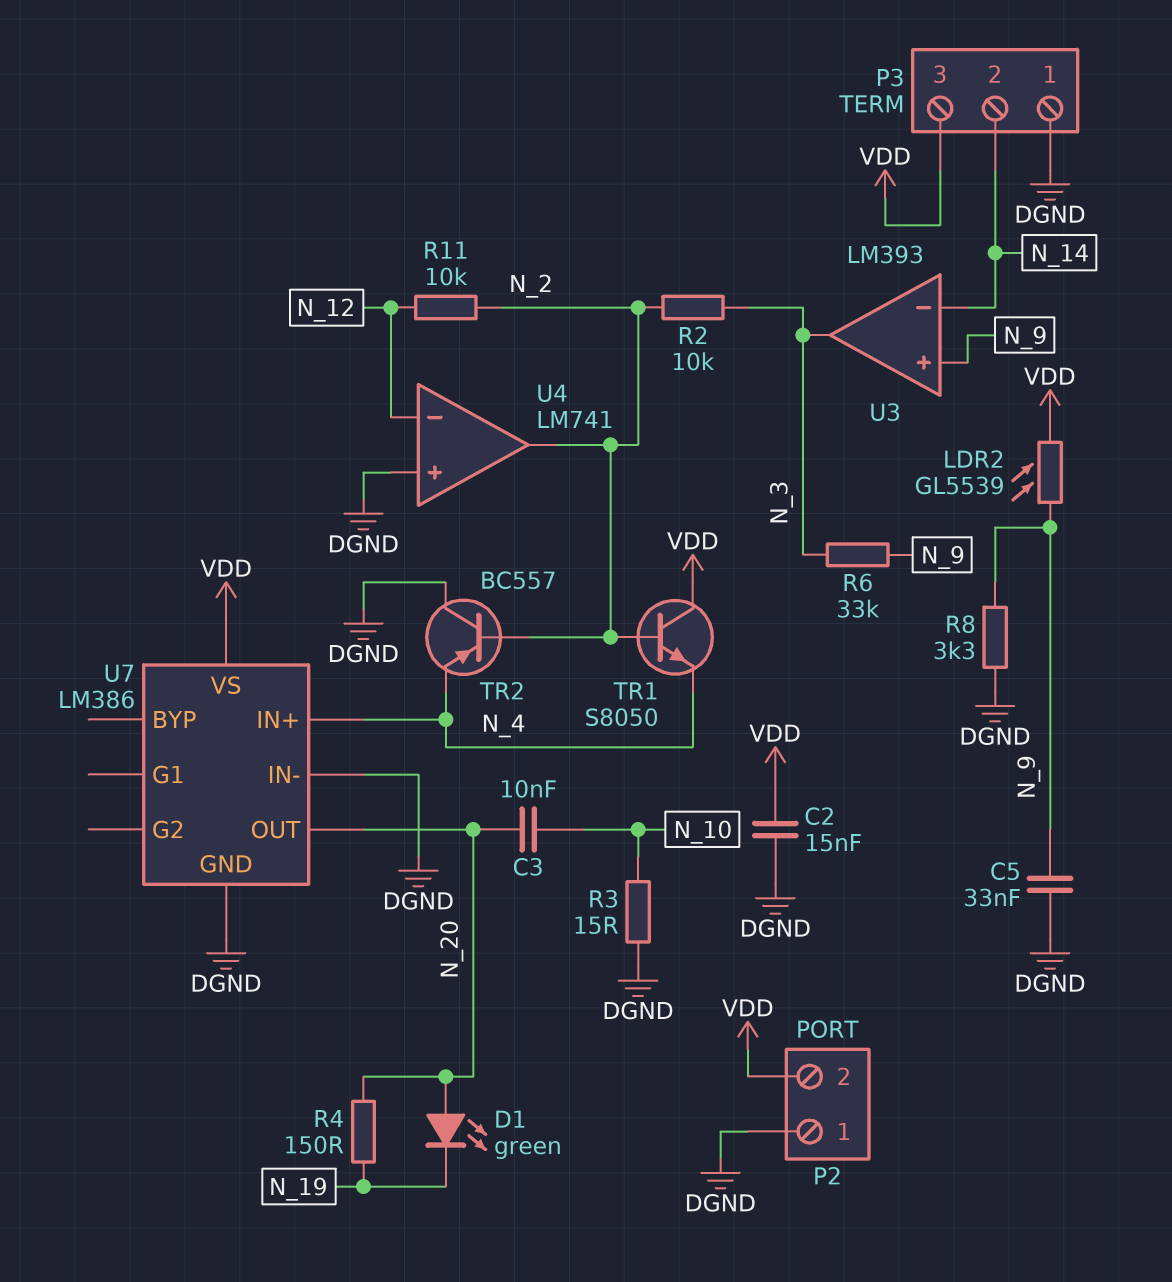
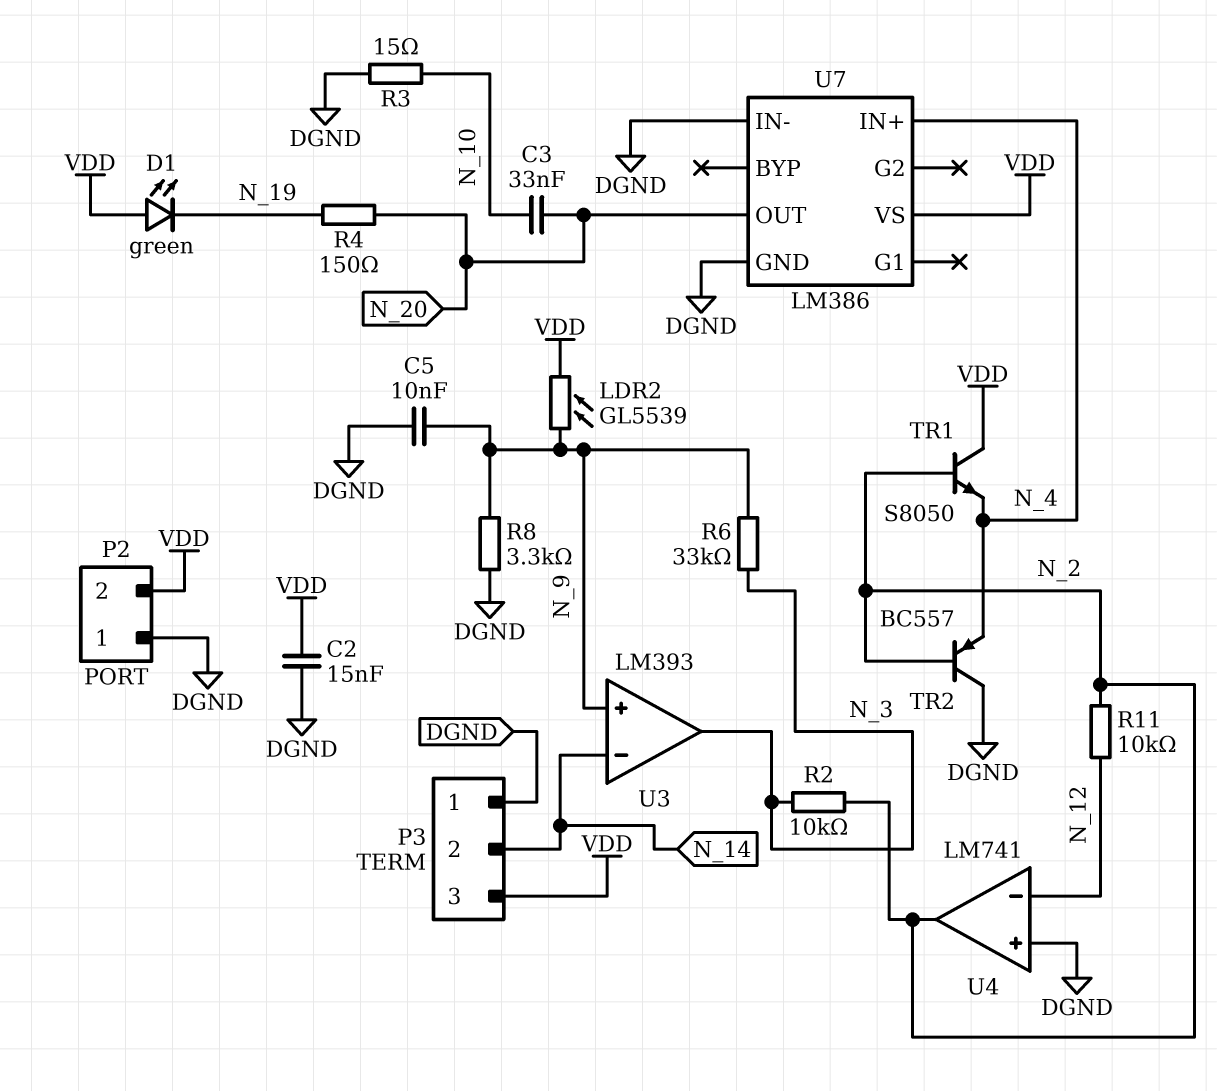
C3: 10nF (N_10, N_20) -> 33nF (N_10, N_20)
C5: 33nF (DGND, N_9) -> 10nF (DGND, N_9)
D1: LED green (A N_20, K N_19) -> LED green (A VDD, K N_19)

